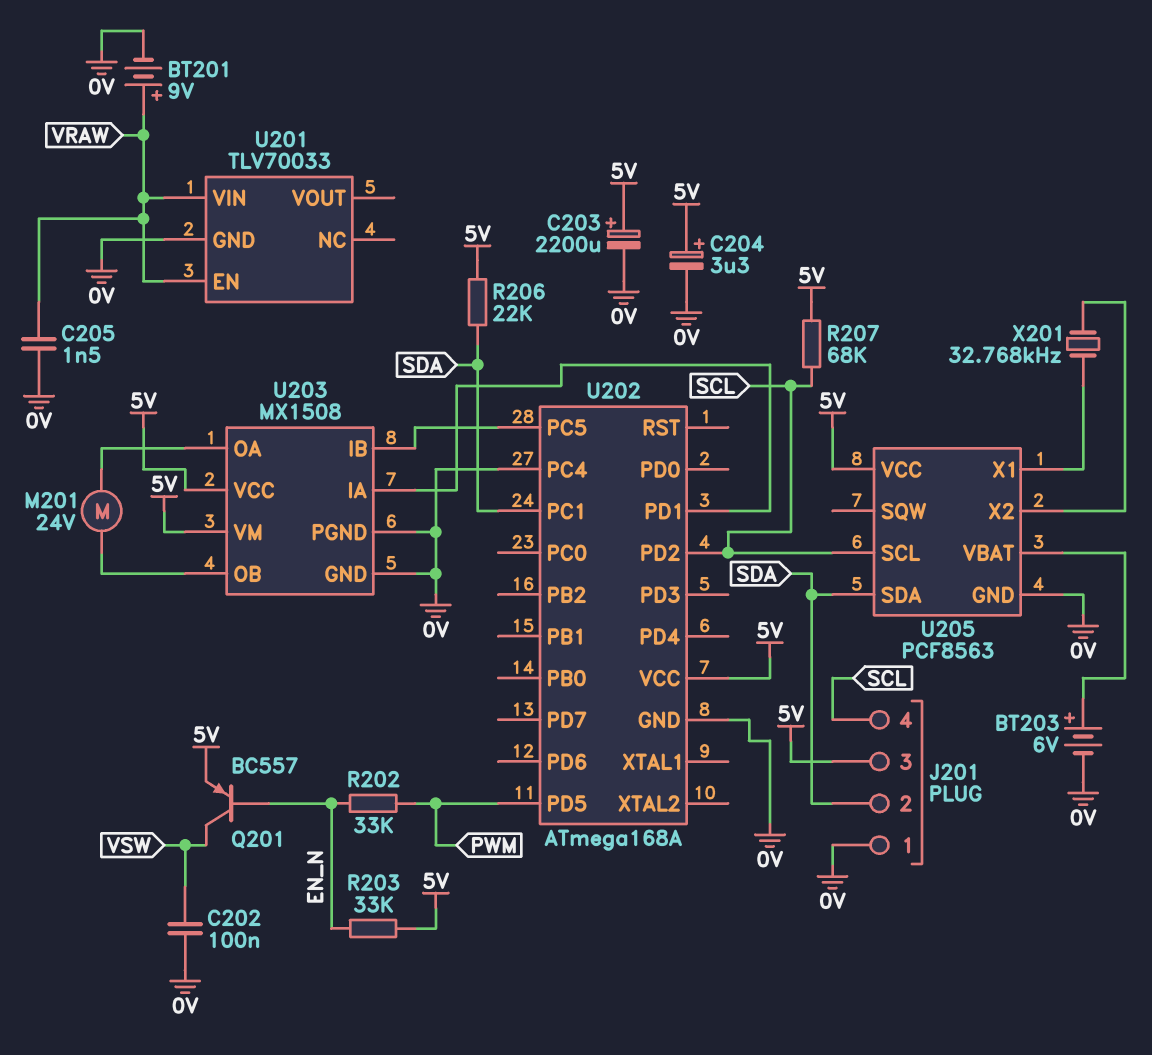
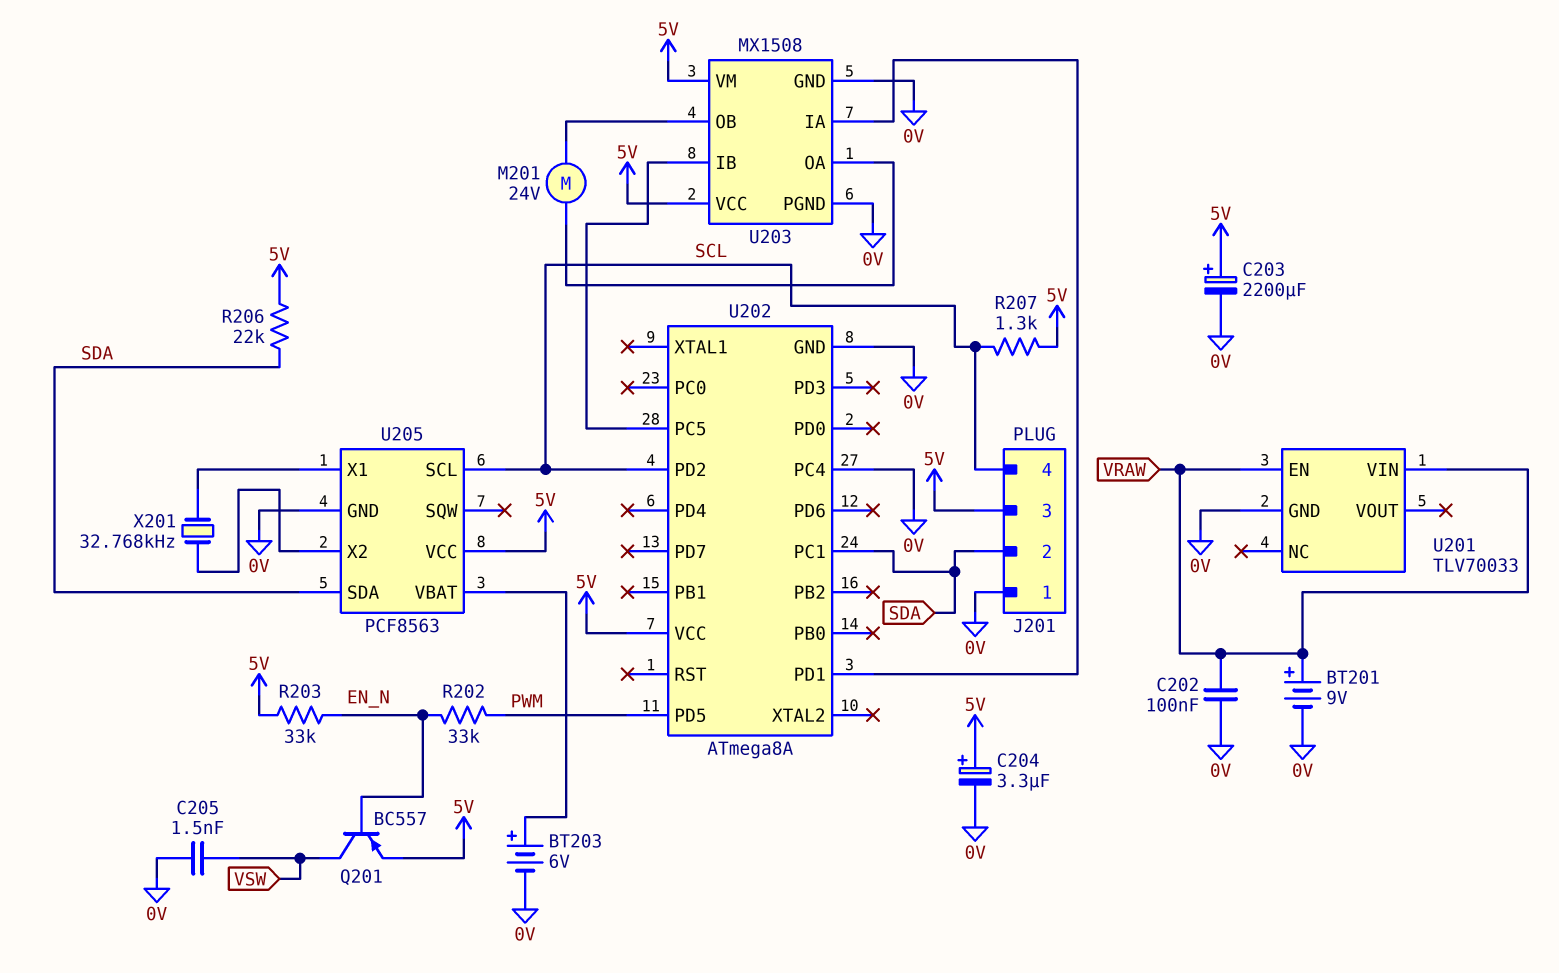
C202: 100nF (0V, VSW) -> 100nF (0V, VRAW)
C205: 1.5nF (0V, VRAW) -> 1.5nF (0V, VSW)
R207: 68k (5V, SCL) -> 1.3k (5V, SCL)
U202: ATmega168A -> ATmega8A

